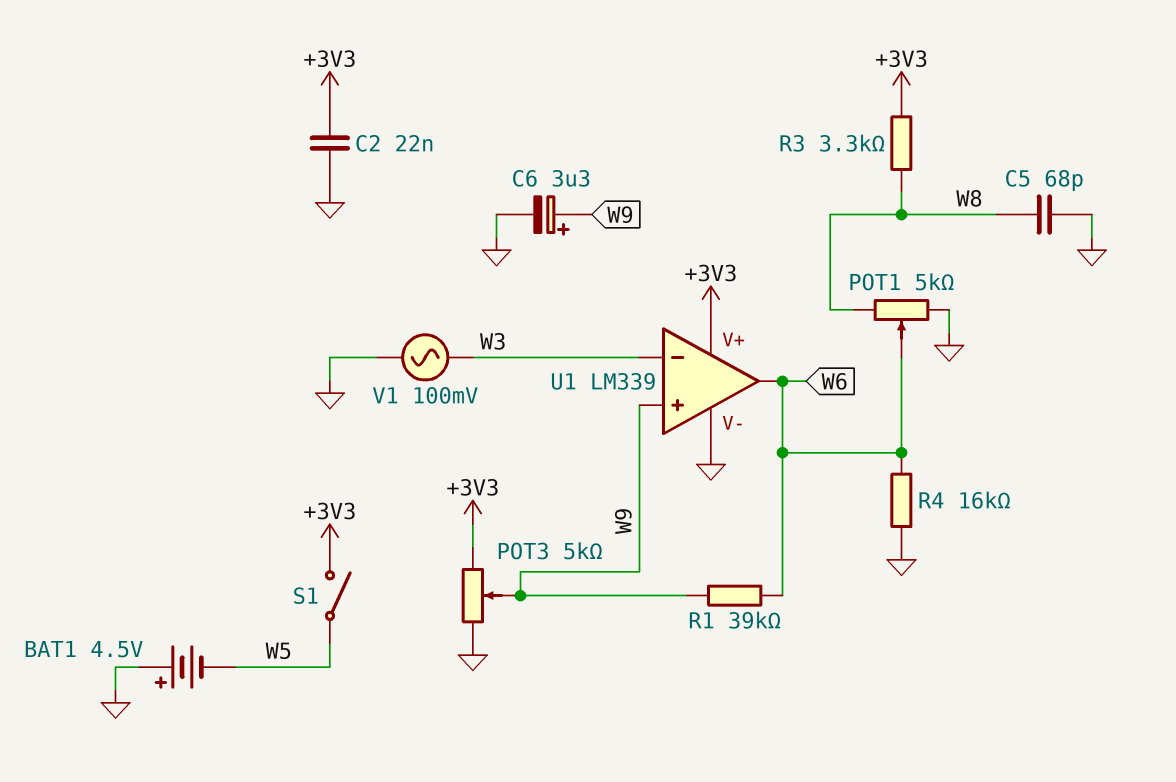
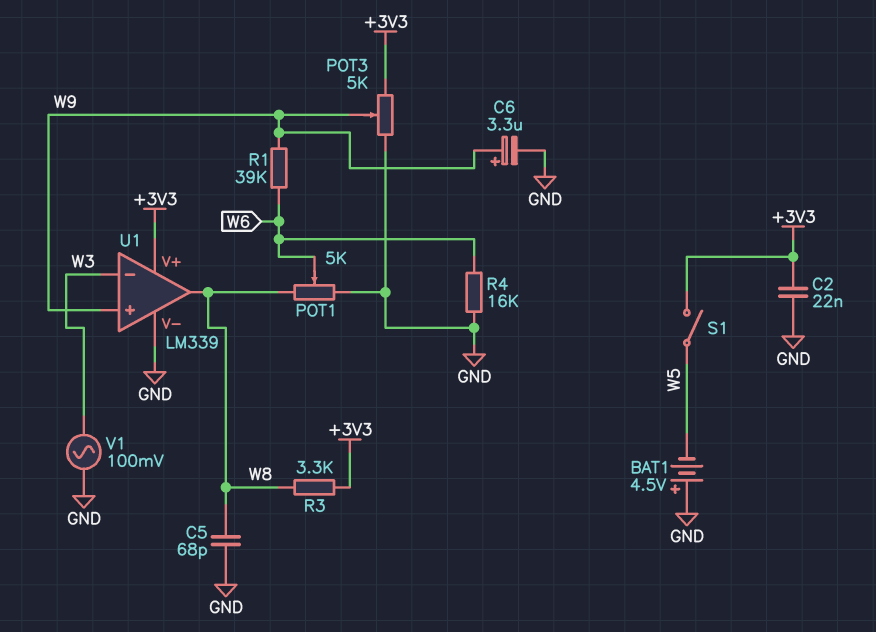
U1 pin out: W6 -> W8

